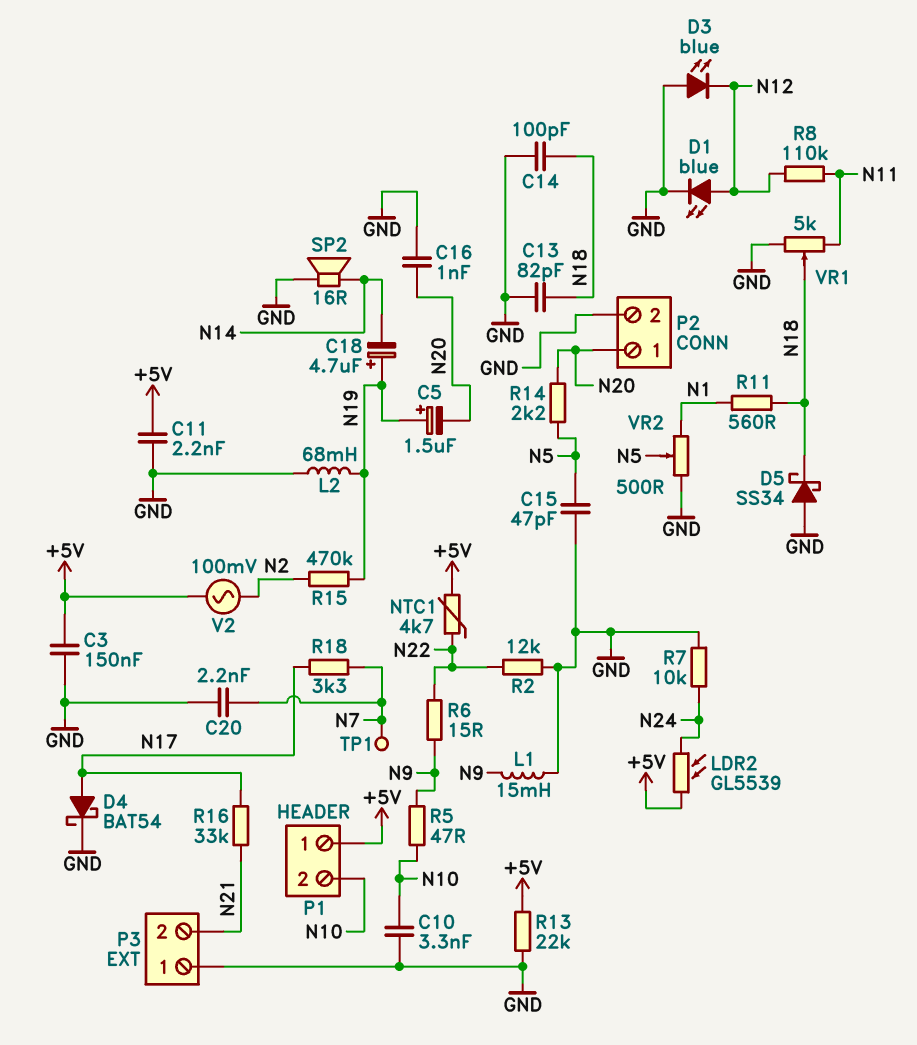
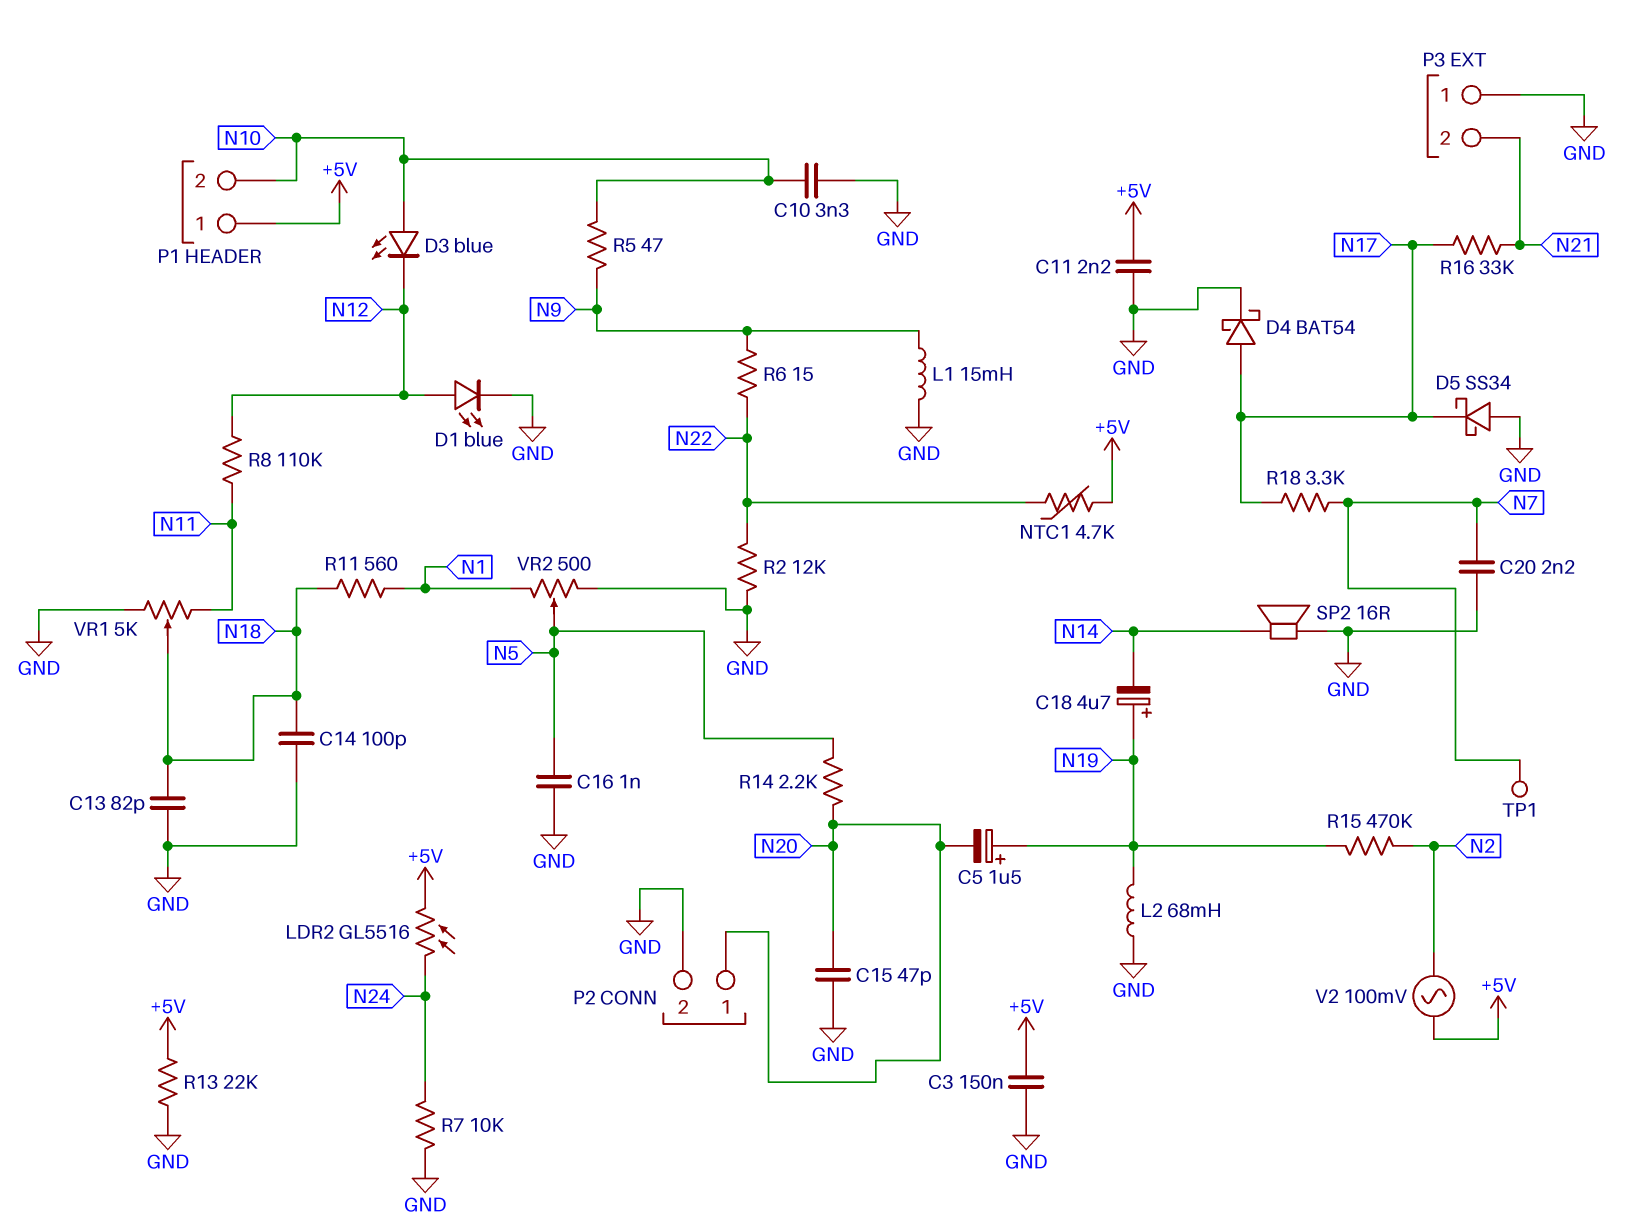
C15: 47pF (GND, N5) -> 47pF (GND, N20)
C16: 1nF (GND, N20) -> 1nF (GND, N5)
D3: LED blue (A GND, K N12) -> LED blue (A N10, K N12)
D5: schottky SS34 (A GND, K N18) -> schottky SS34 (A GND, K N17)
LDR2: GL5539 (+5V, N24) -> GL5516 (+5V, N24)

